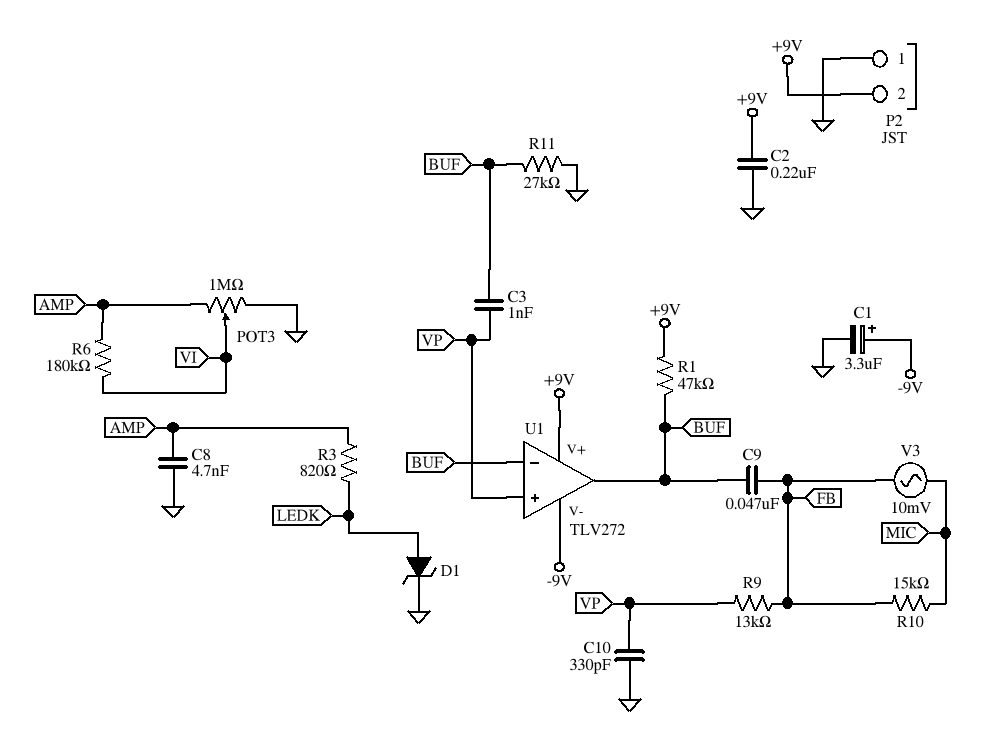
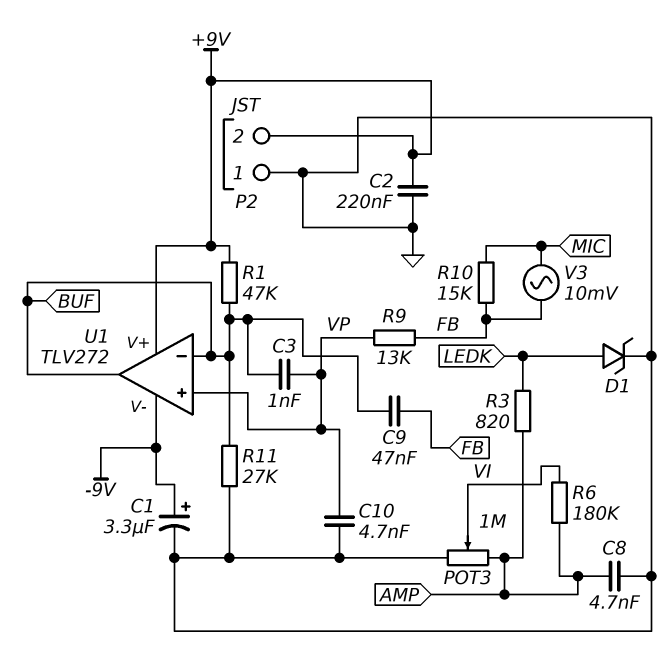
C10: 330pF (GND, VP) -> 4.7nF (GND, VP)

